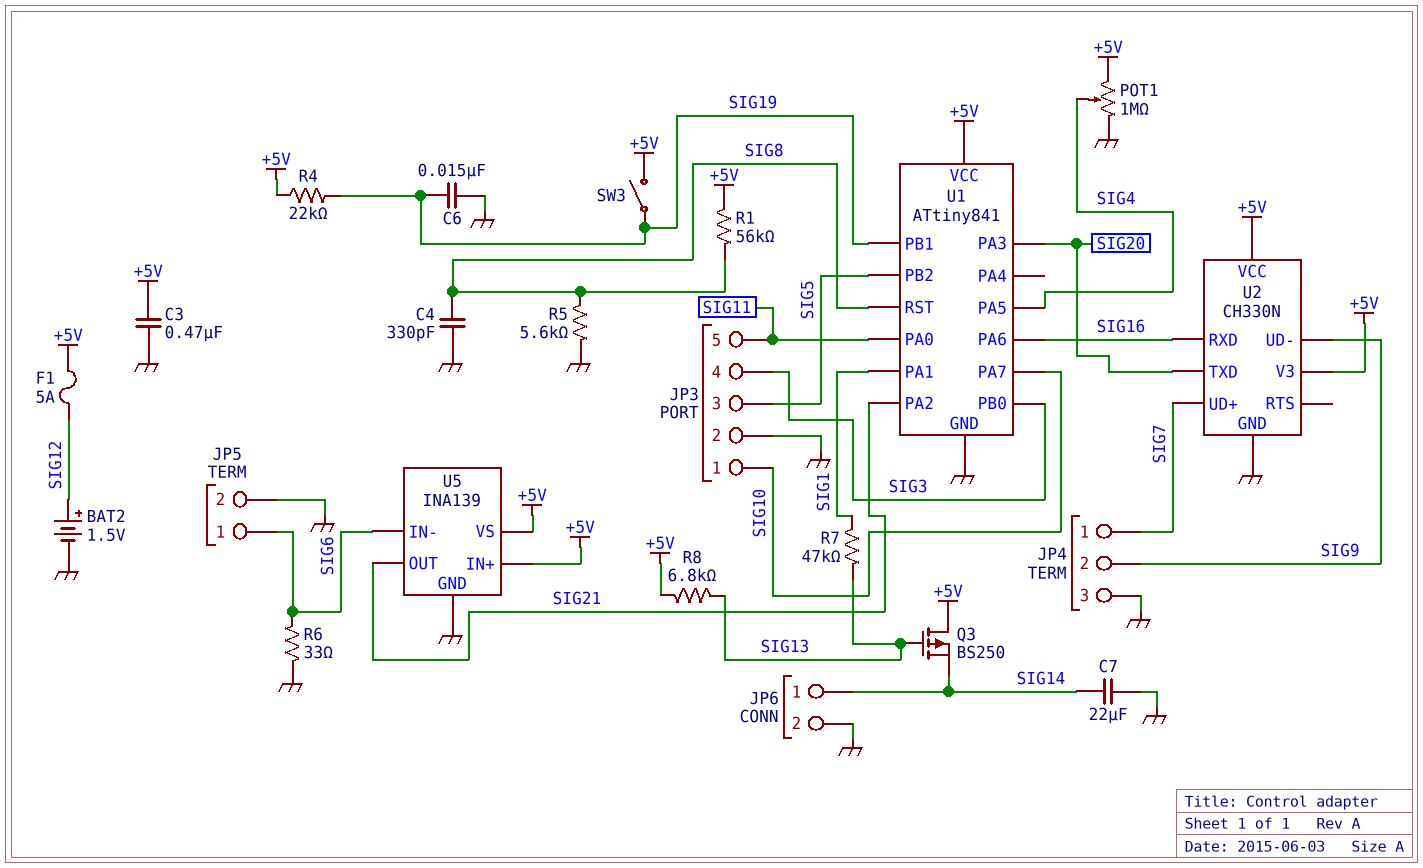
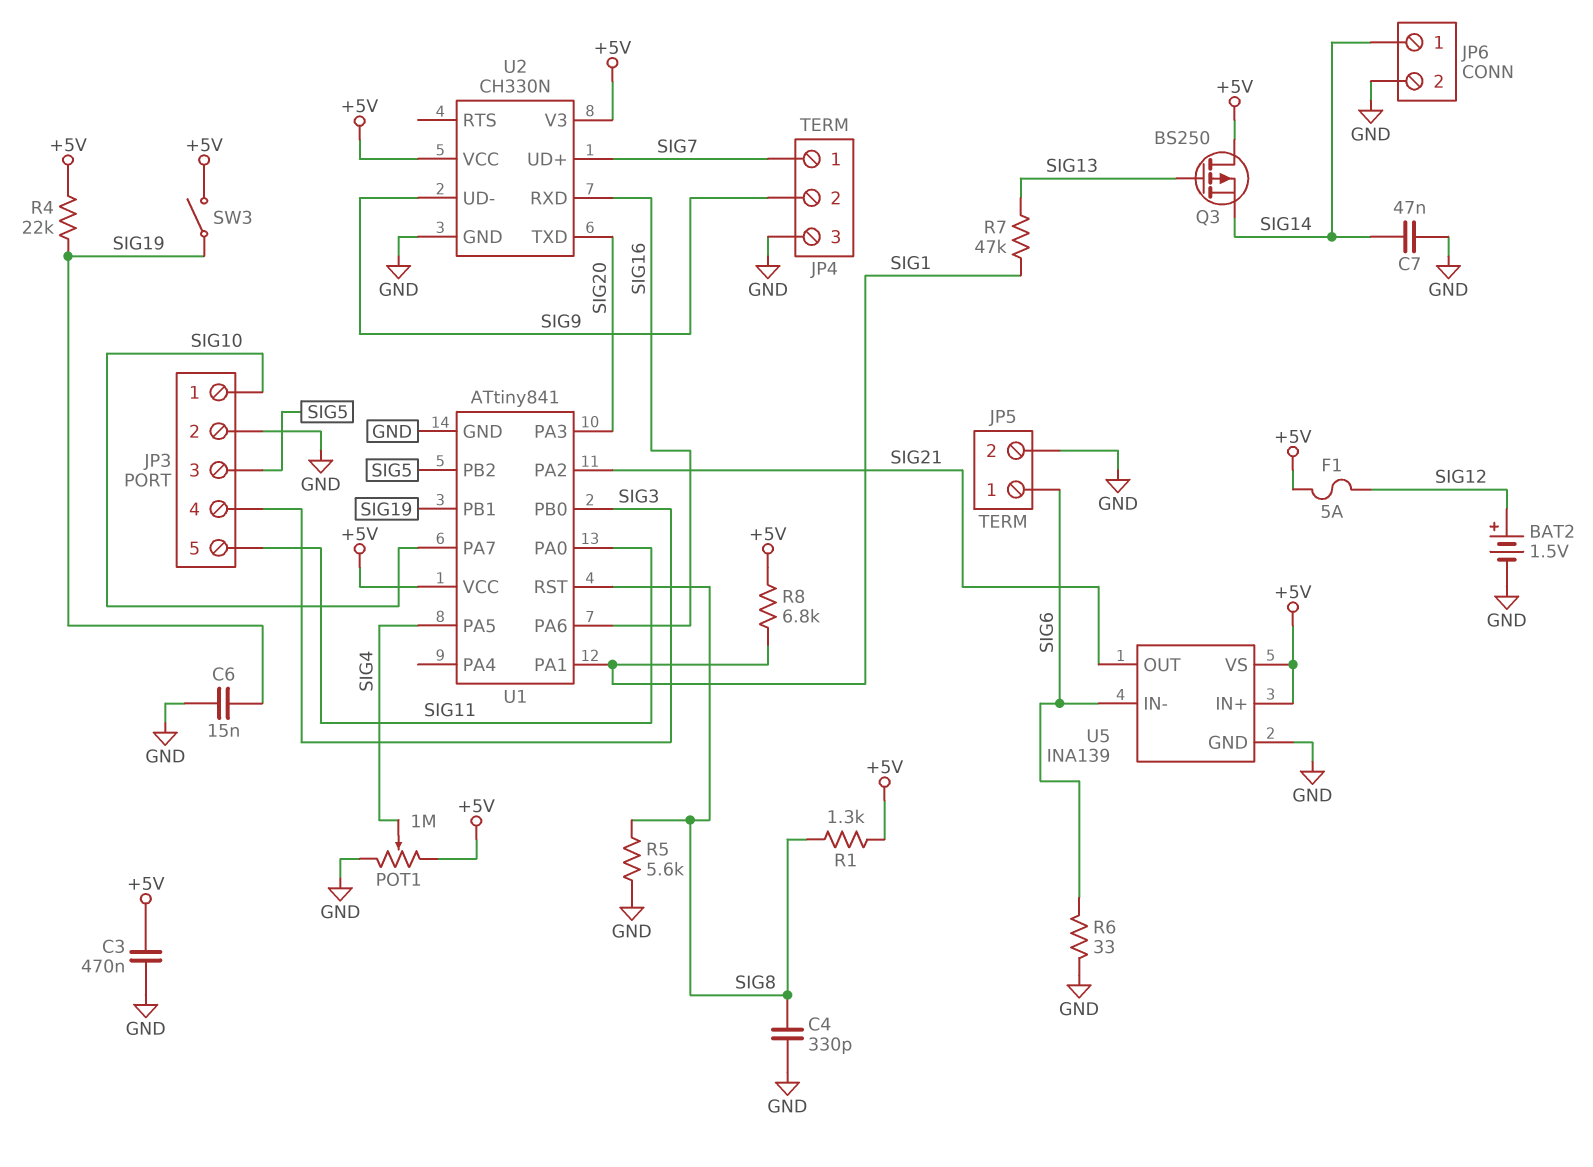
C7: 22uF (GND, SIG14) -> 47nF (GND, SIG14)
R1: 56k (+5V, SIG8) -> 1.3k (+5V, SIG8)
R8: 6.8k (+5V, SIG13) -> 6.8k (+5V, SIG1)

